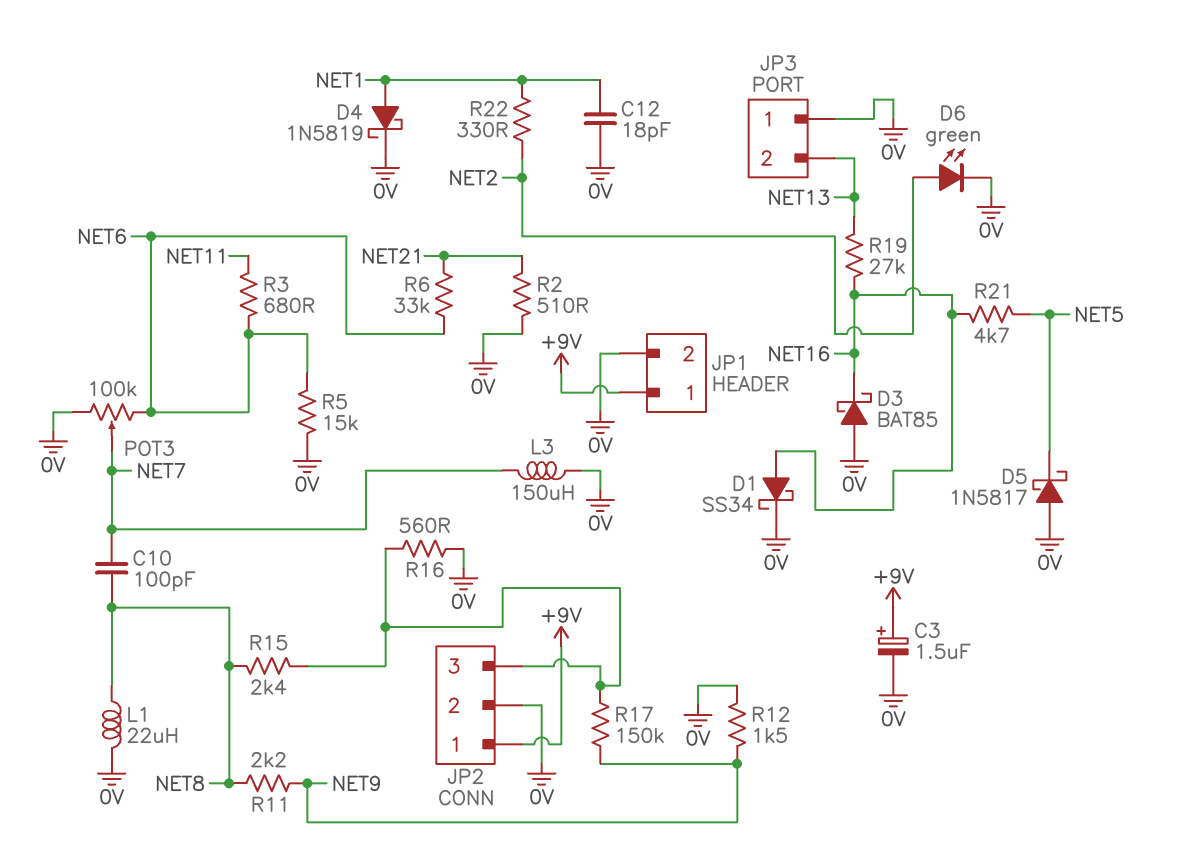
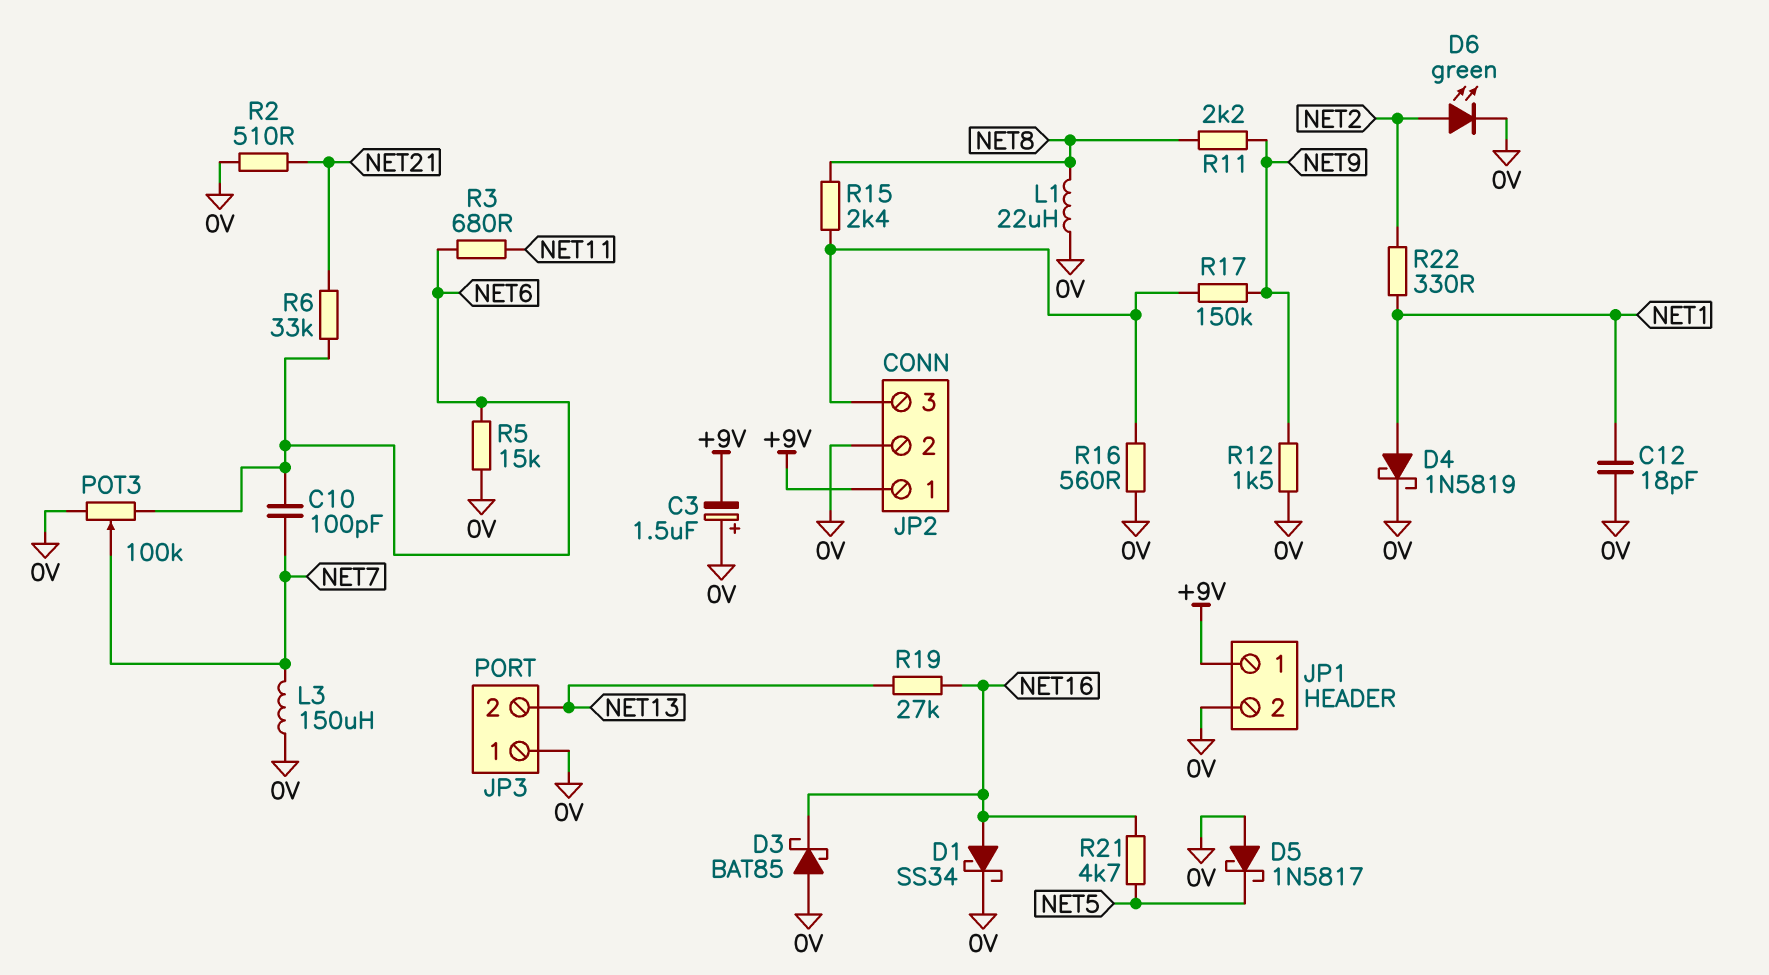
C3: 1.5uF (plus +9V, minus 0V) -> 1.5uF (plus 0V, minus +9V)
C10: 100pF (NET7, NET8) -> 100pF (NET6, NET7)

